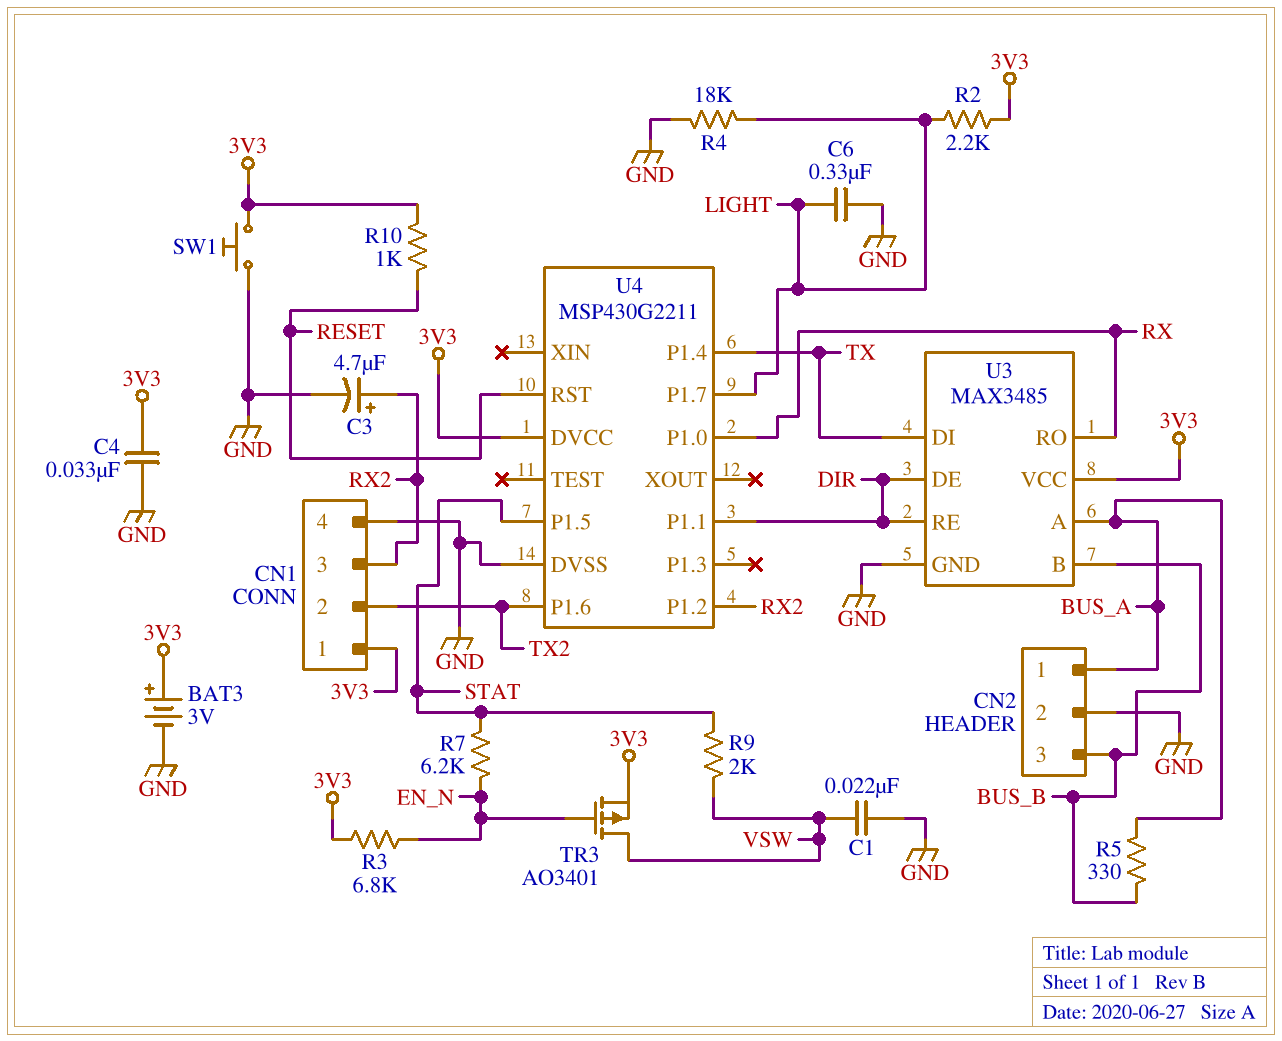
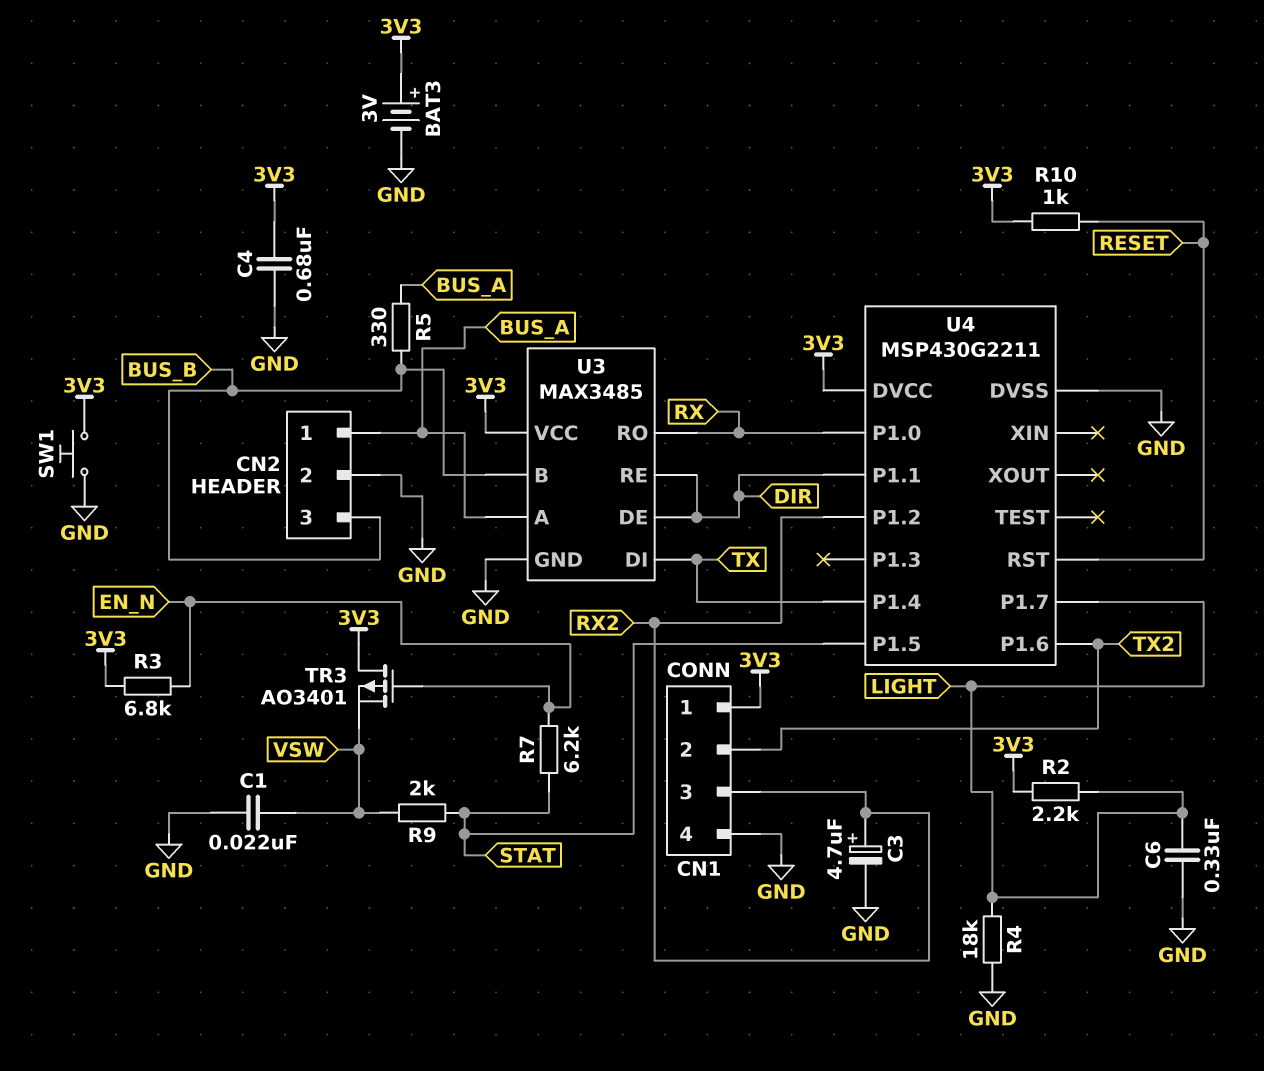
C4: 33nF (3V3, GND) -> 680nF (3V3, GND)
TR3: PMOS AO3401 (G EN_N, D VSW, S 3V3) -> PMOS AO3401 (G EN_N, D 3V3, S VSW)

